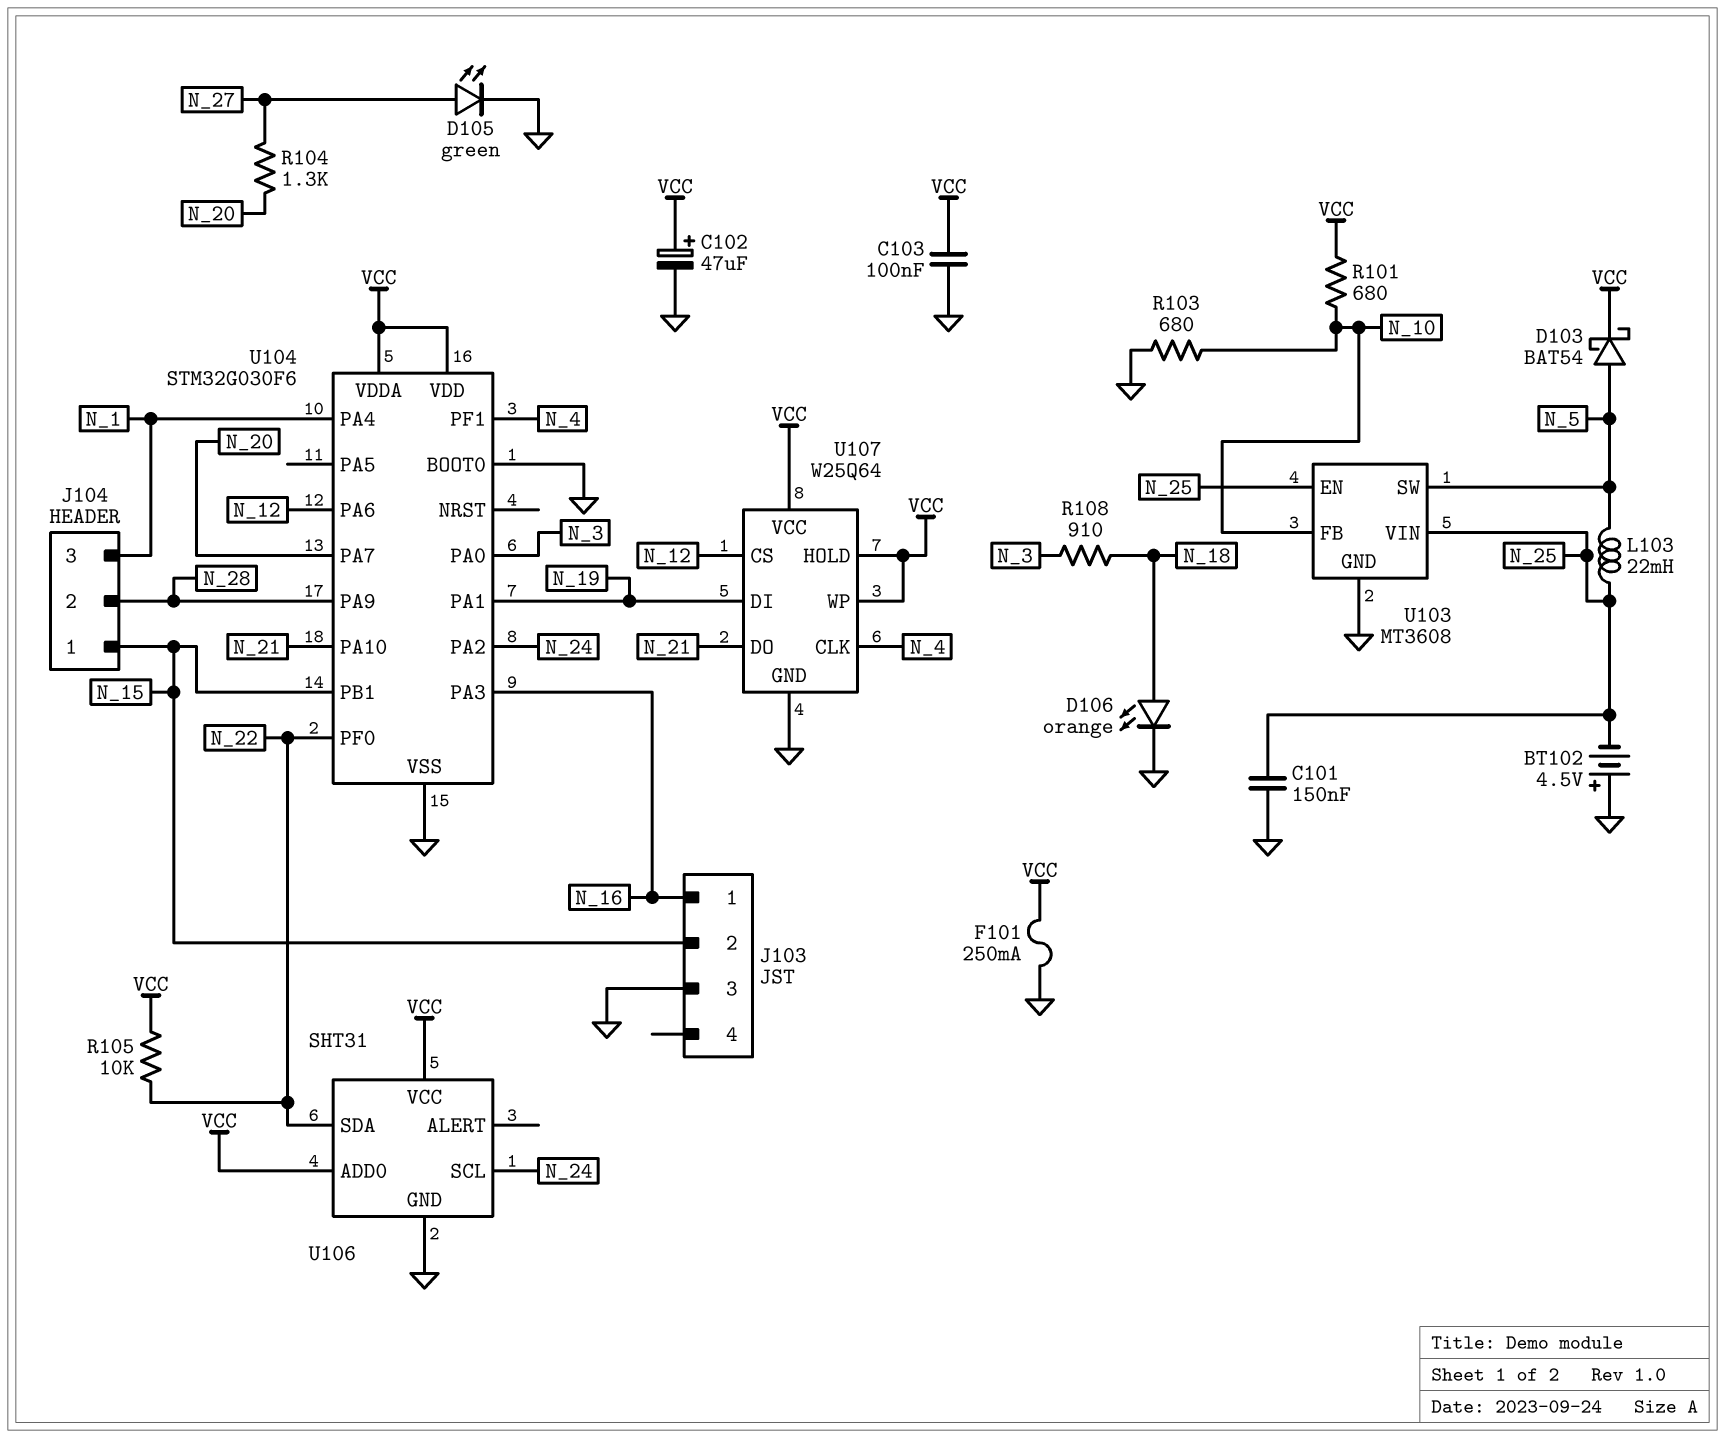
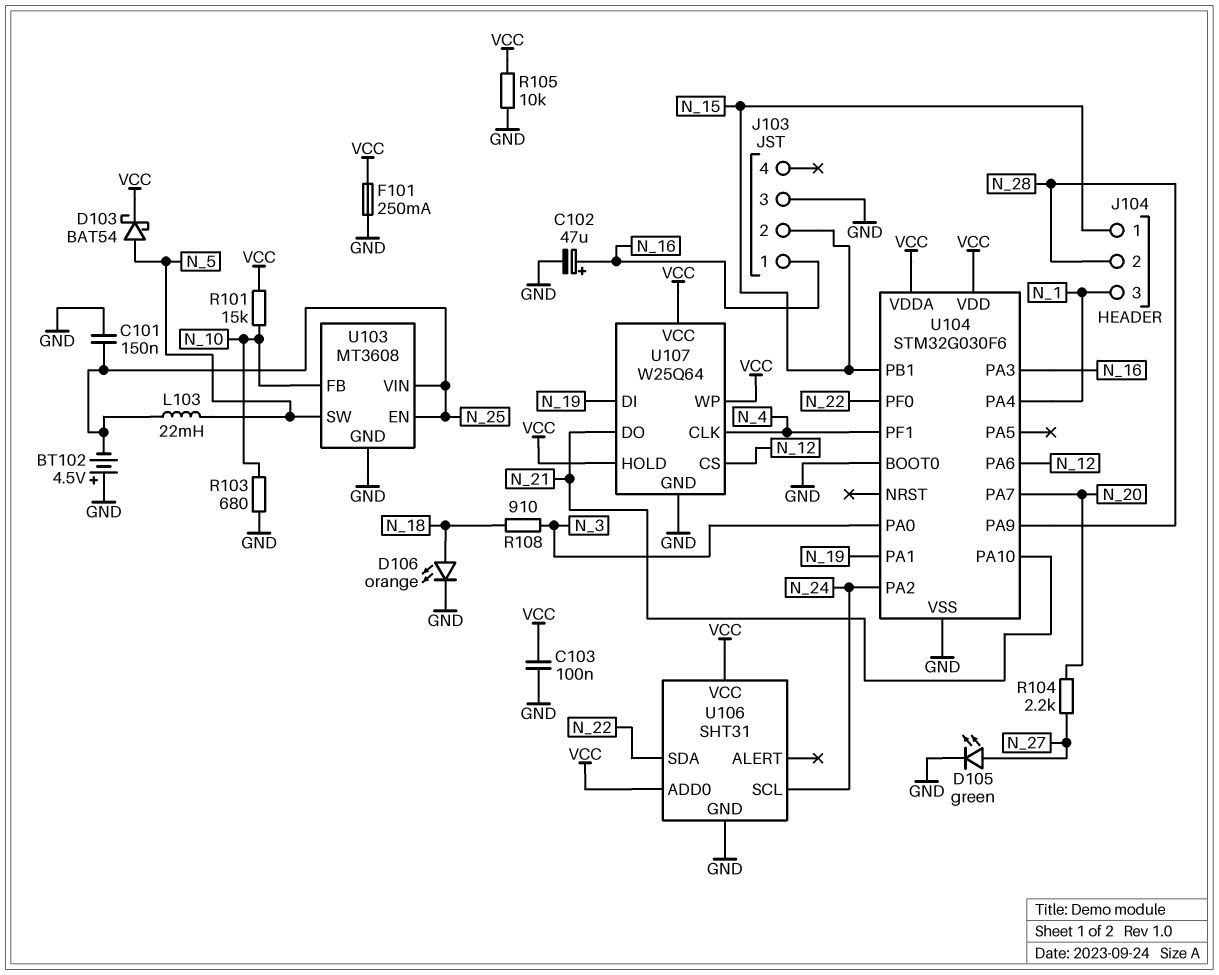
C102: 47uF (plus VCC, minus GND) -> 47uF (plus N_16, minus GND)
R101: 680 (N_10, VCC) -> 15k (N_10, VCC)
R104: 1.3k (N_20, N_27) -> 2.2k (N_20, N_27)
R105: 10k (N_22, VCC) -> 10k (GND, VCC)

